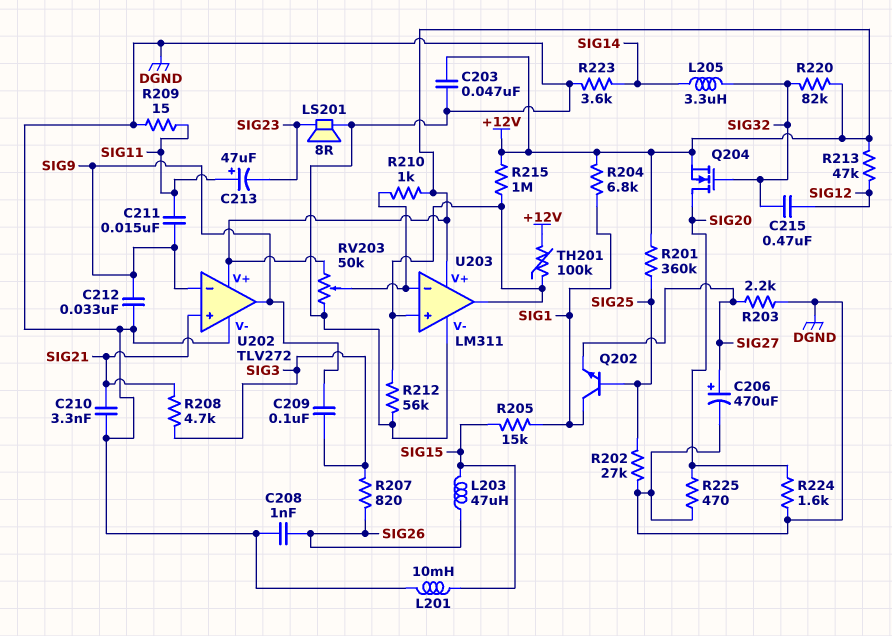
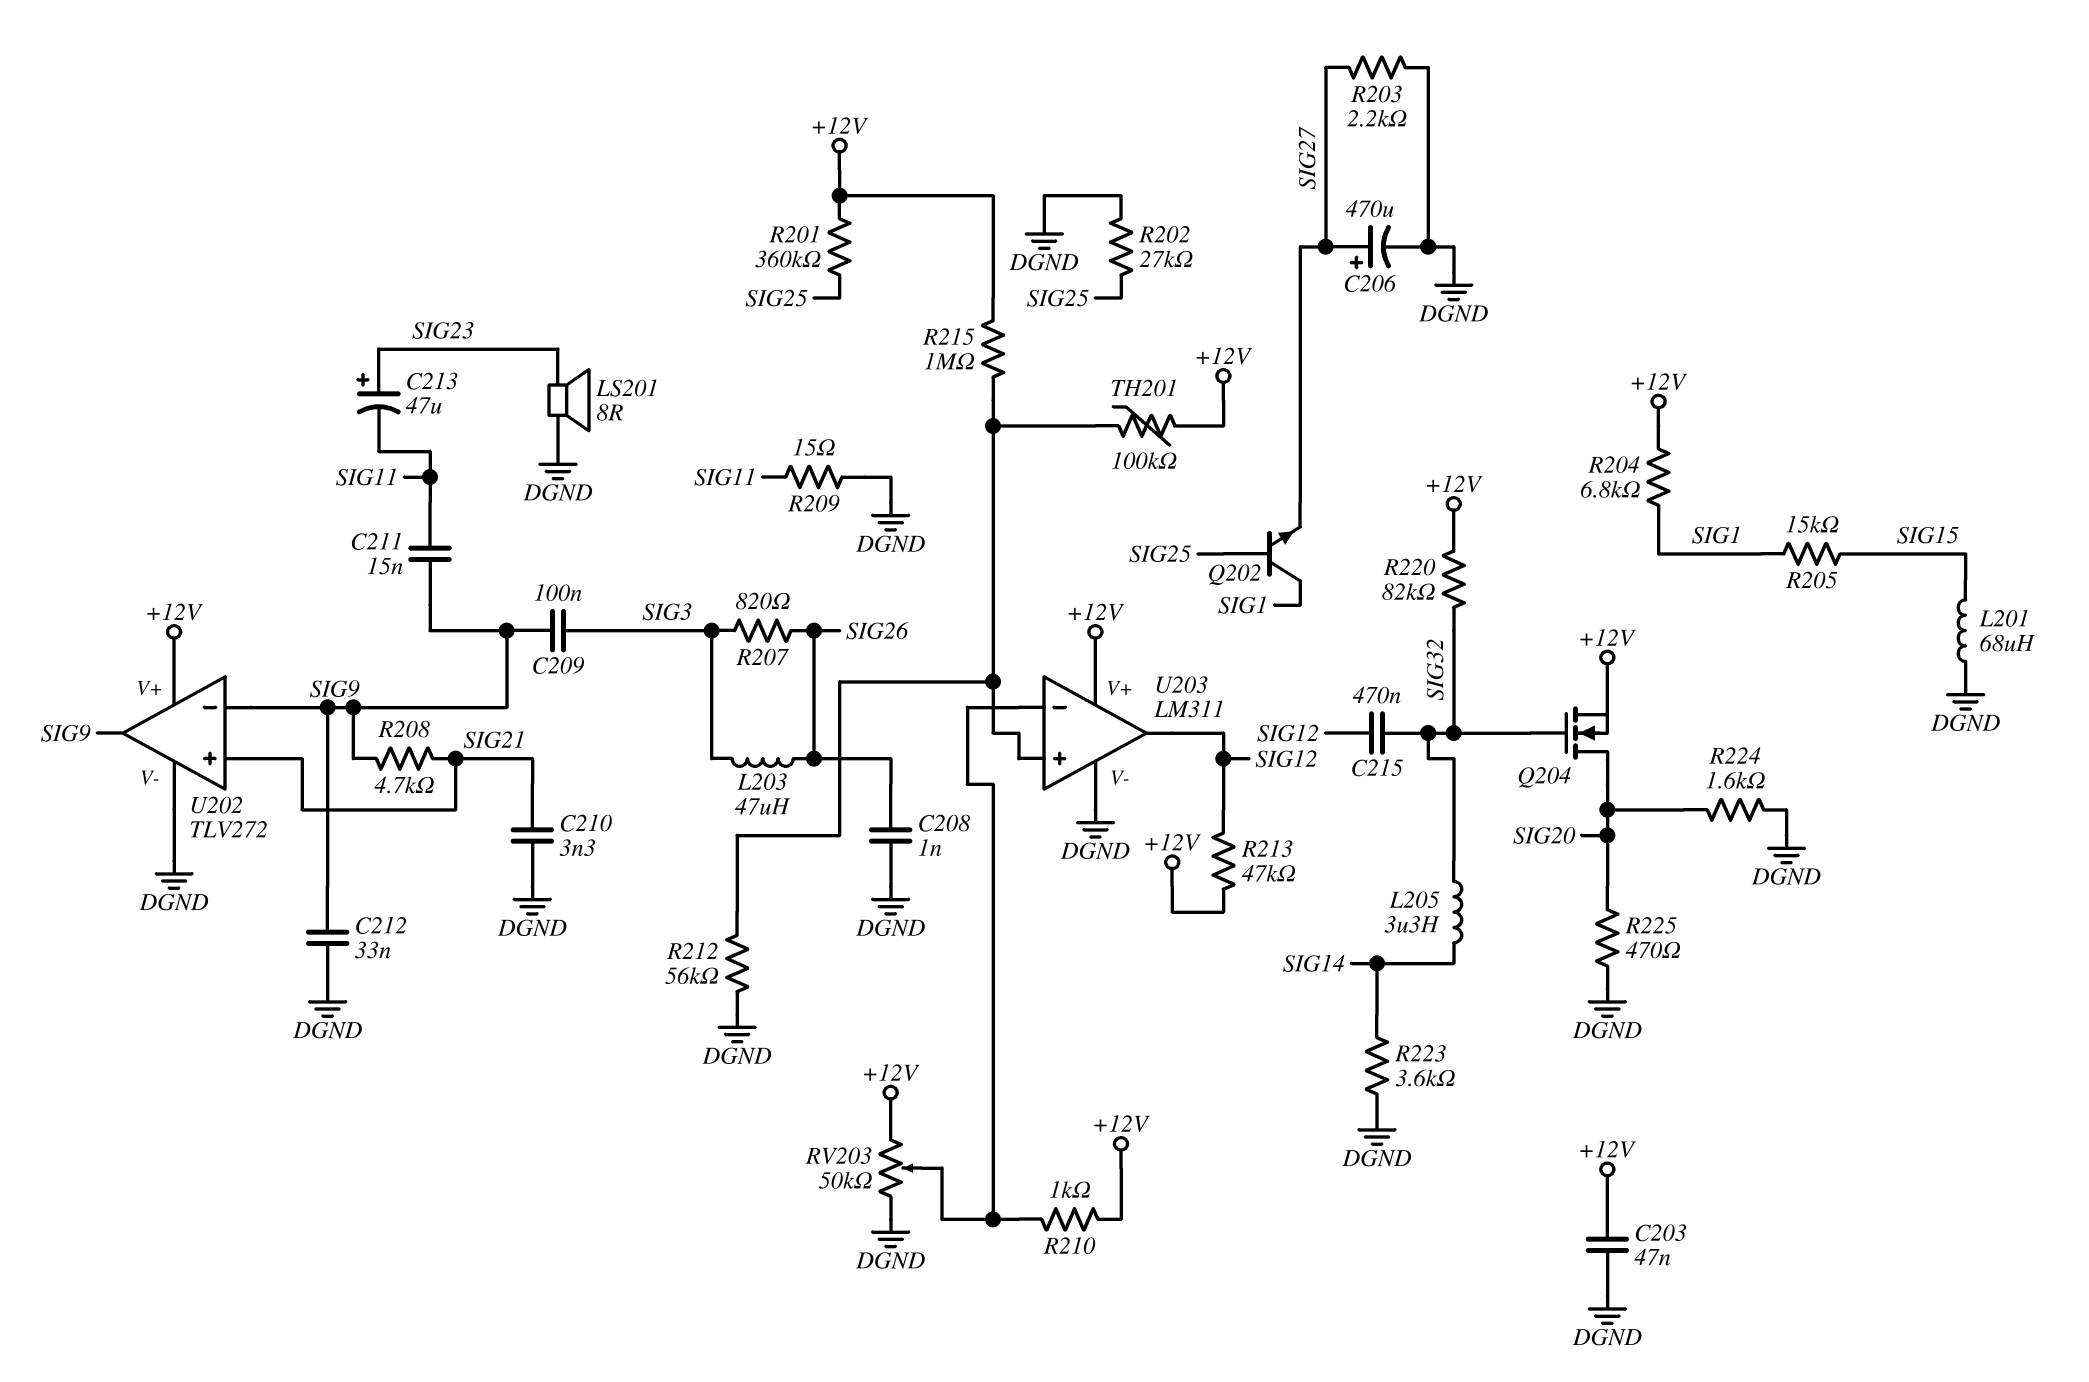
C213: 47uF (plus SIG11, minus SIG23) -> 47uF (plus SIG23, minus SIG11)
L201: 10mH (DGND, SIG15) -> 68uH (DGND, SIG15)
L203: 47uH (SIG15, SIG26) -> 47uH (SIG3, SIG26)
R208: 4.7k (SIG3, SIG21) -> 4.7k (SIG9, SIG21)
U203 pin out: U203/in+ -> SIG12

